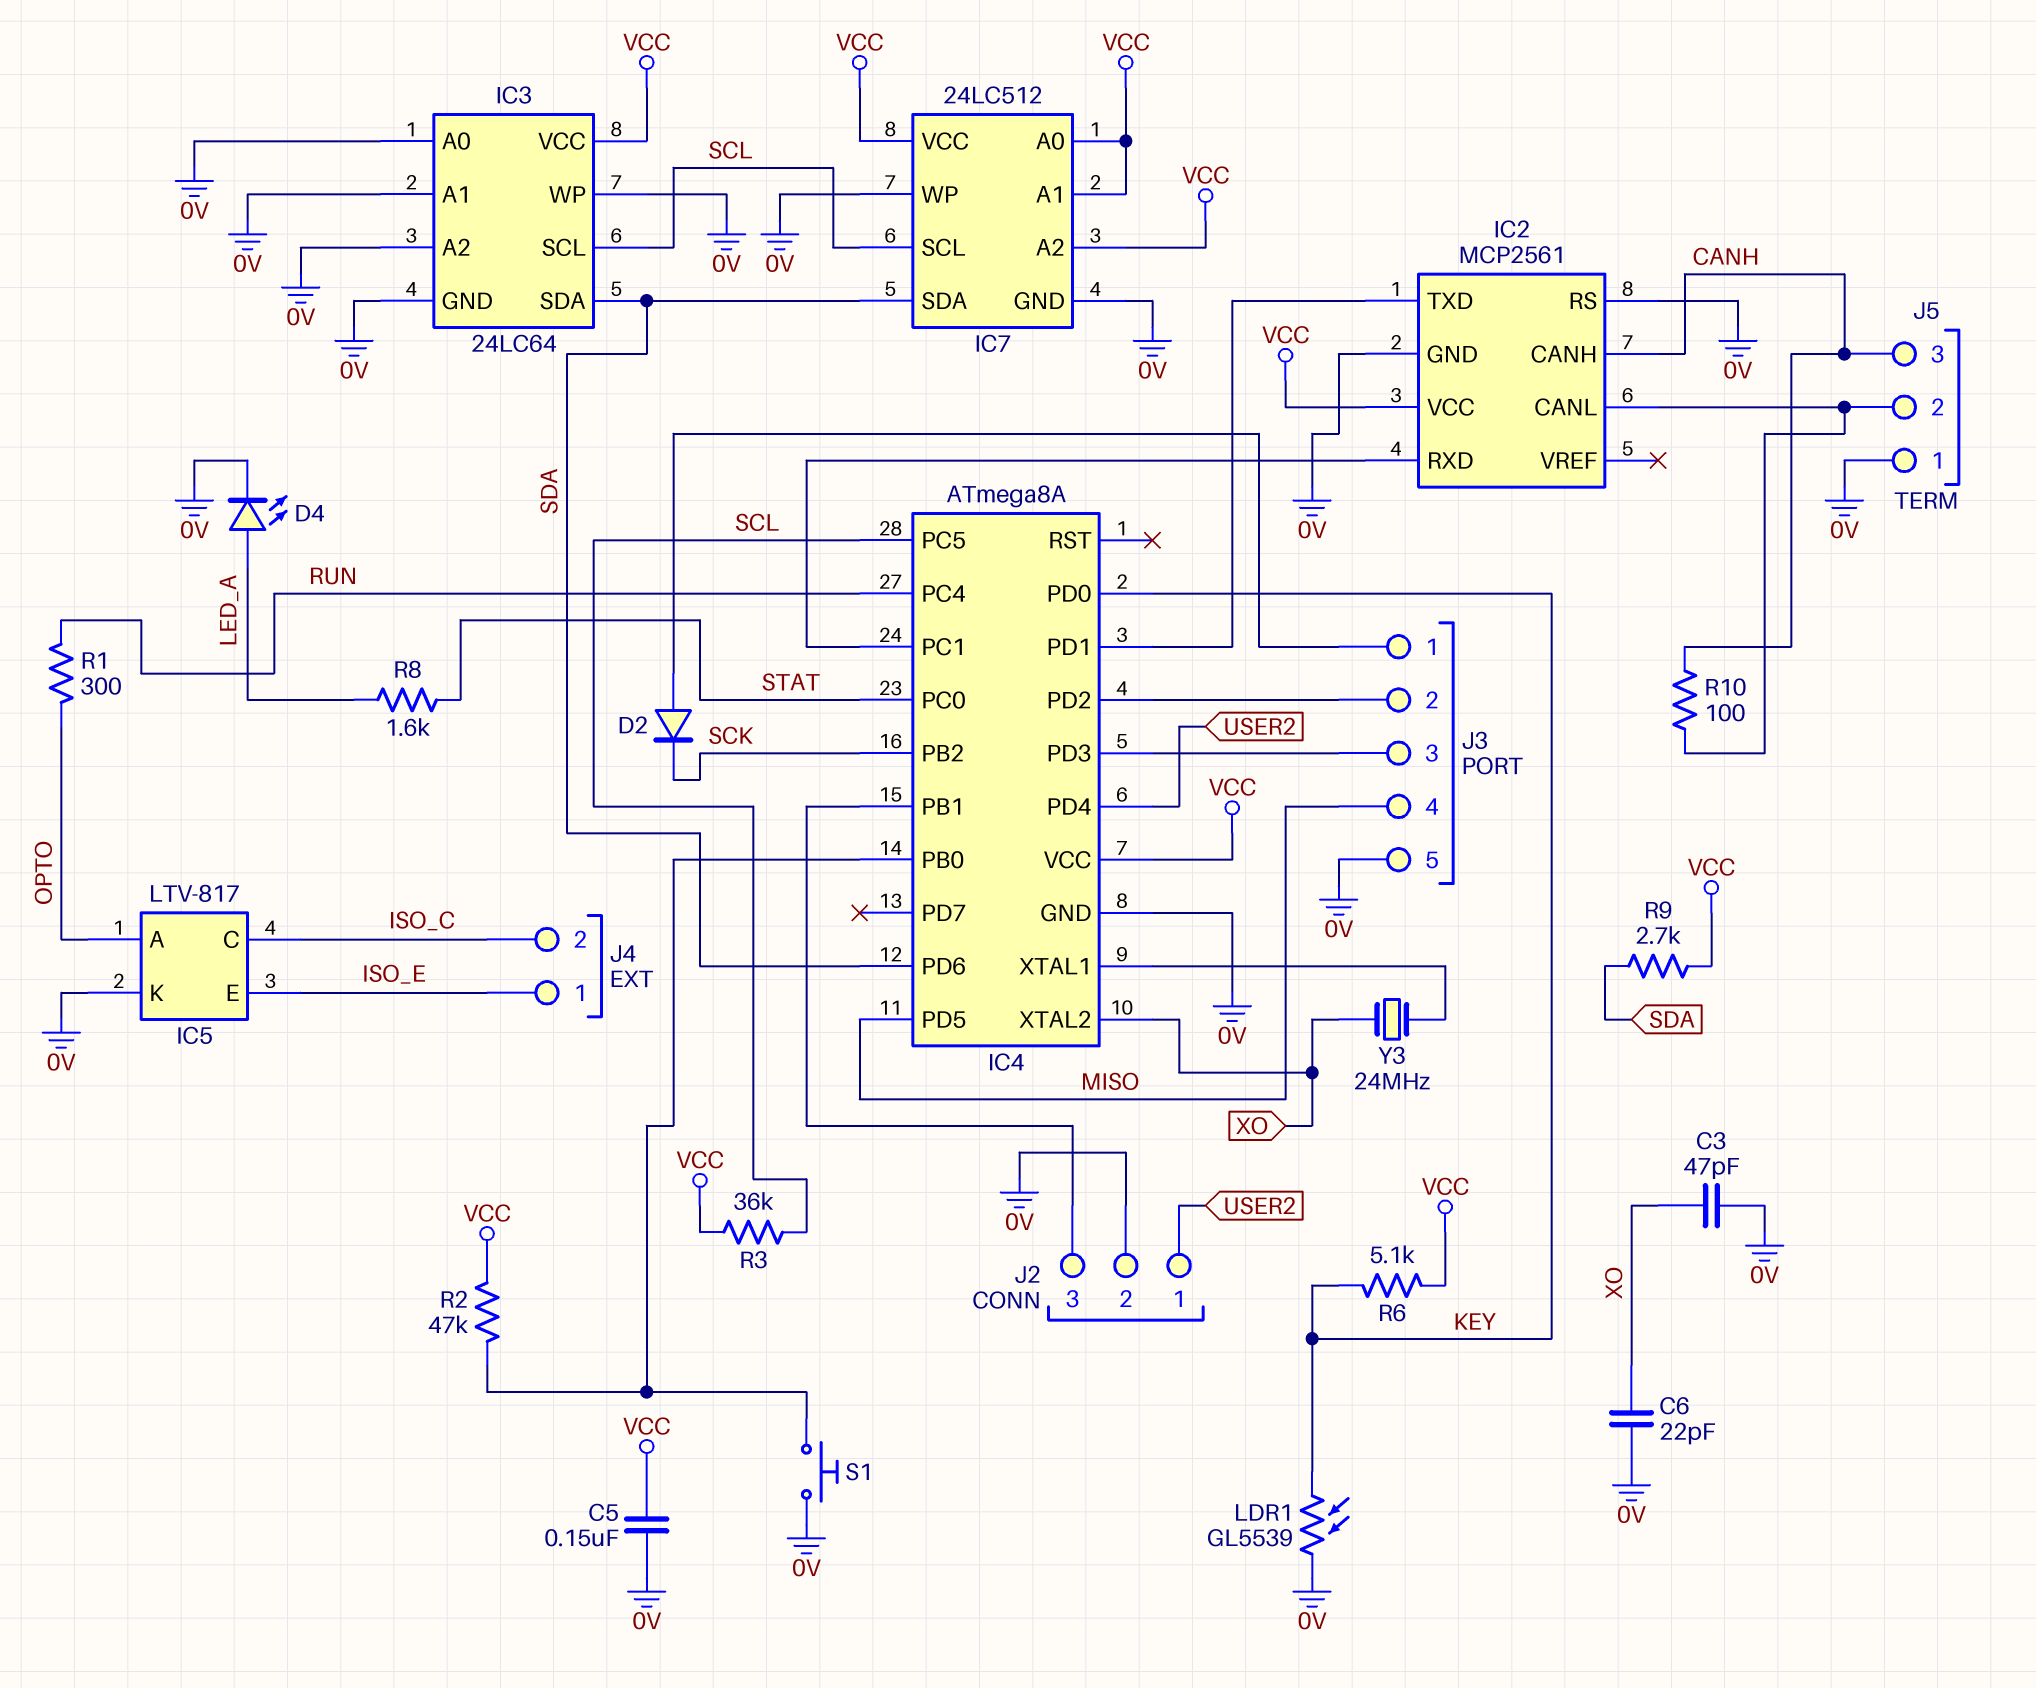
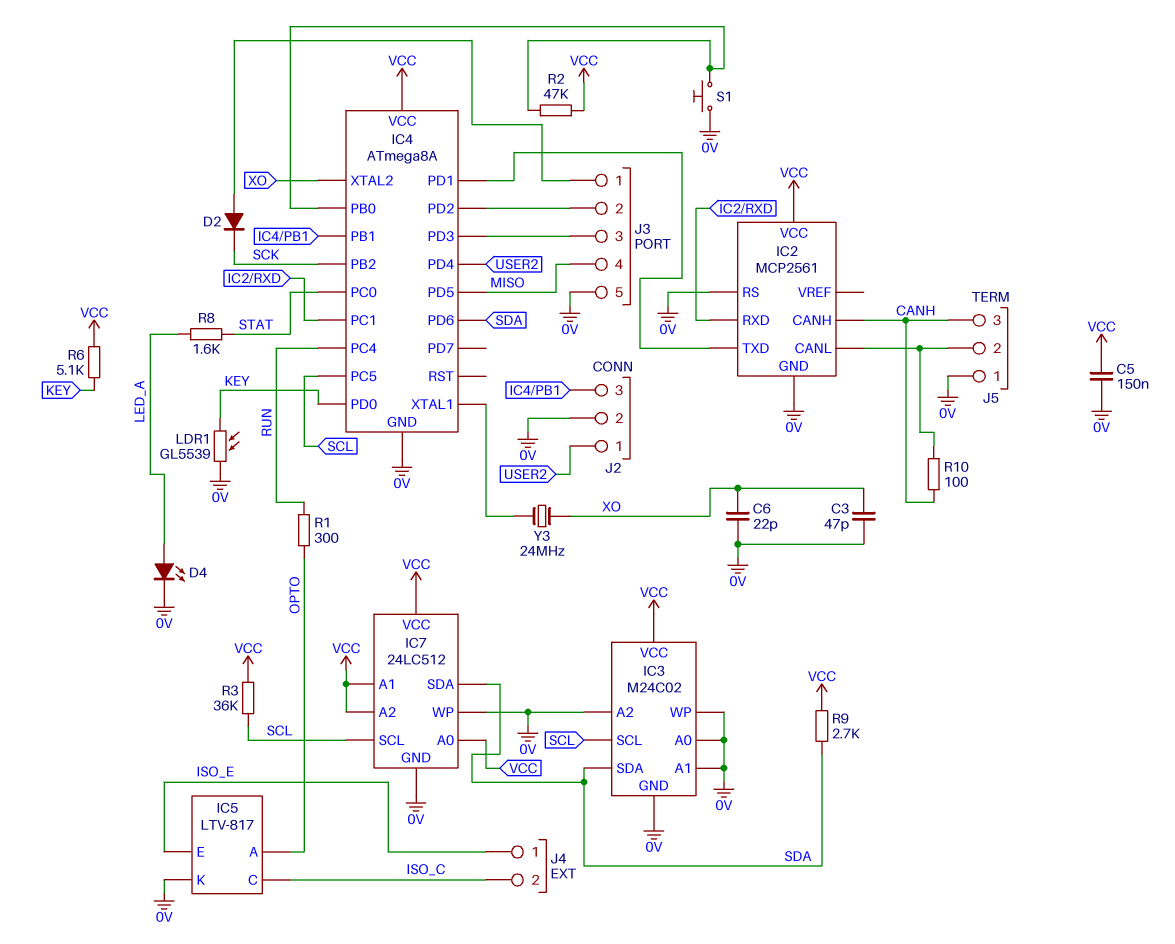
IC3: 24LC64 -> M24C02

